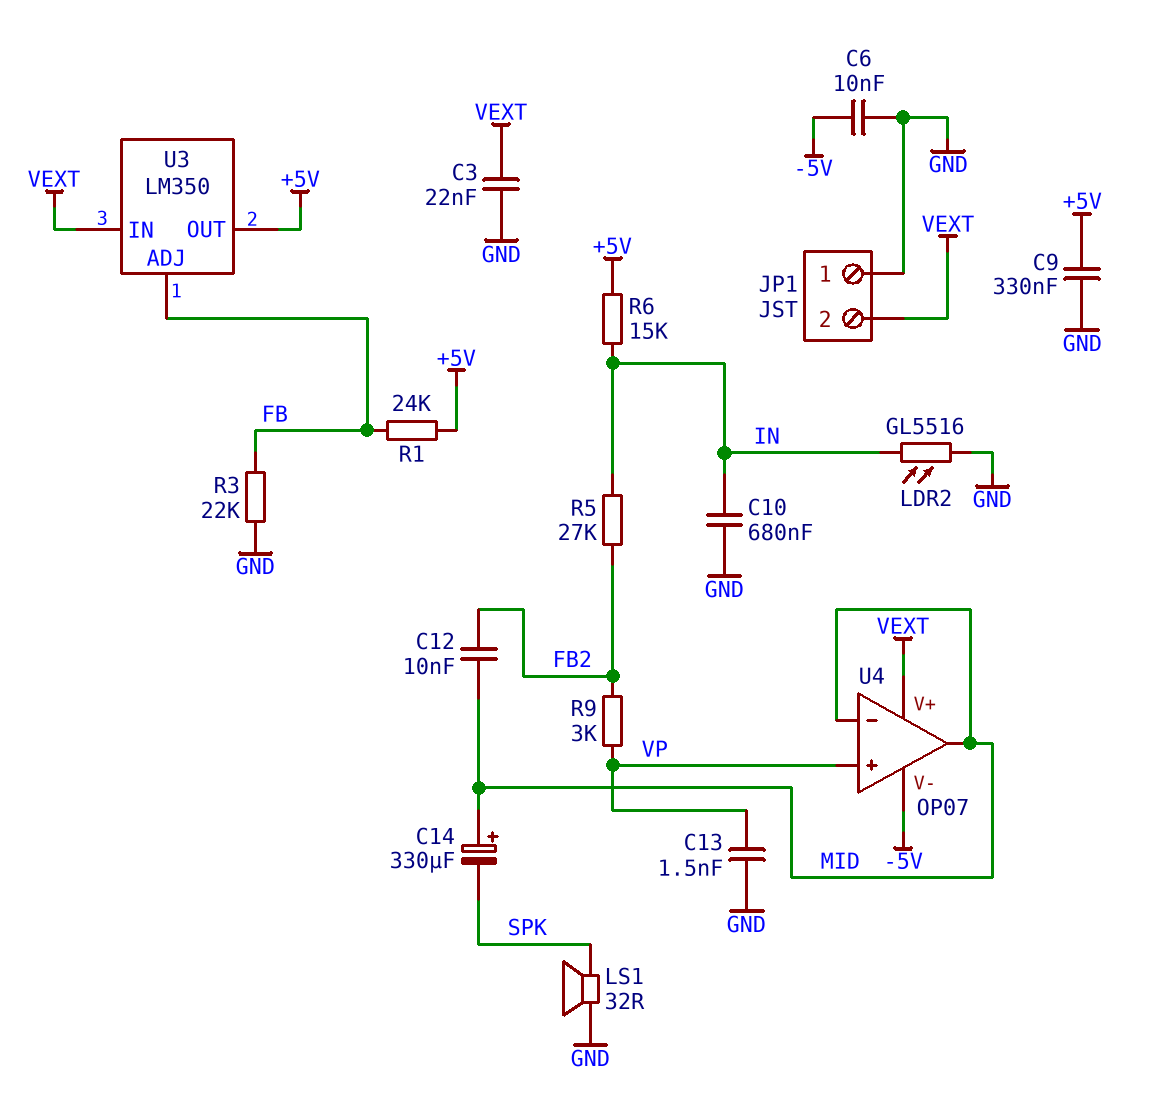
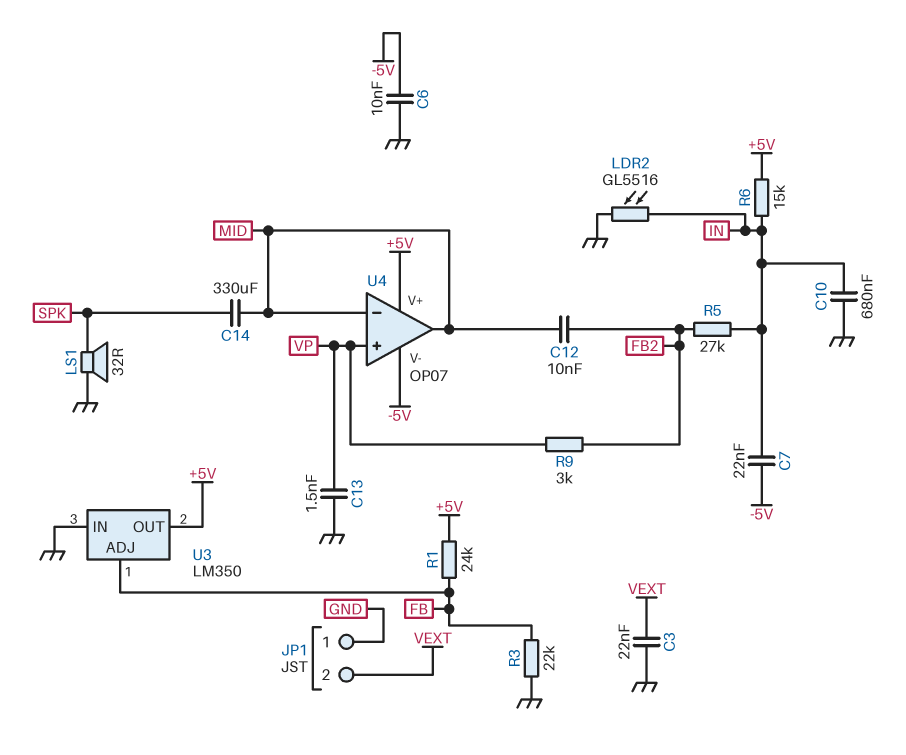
C7: none -> 22nF (-5V, IN)
C9: 330nF (+5V, GND) -> none
C14: 330uF (plus MID, minus SPK) -> 330uF (MID, SPK)
U3 pin IN: VEXT -> GND
U4 pin V+: VEXT -> +5V

